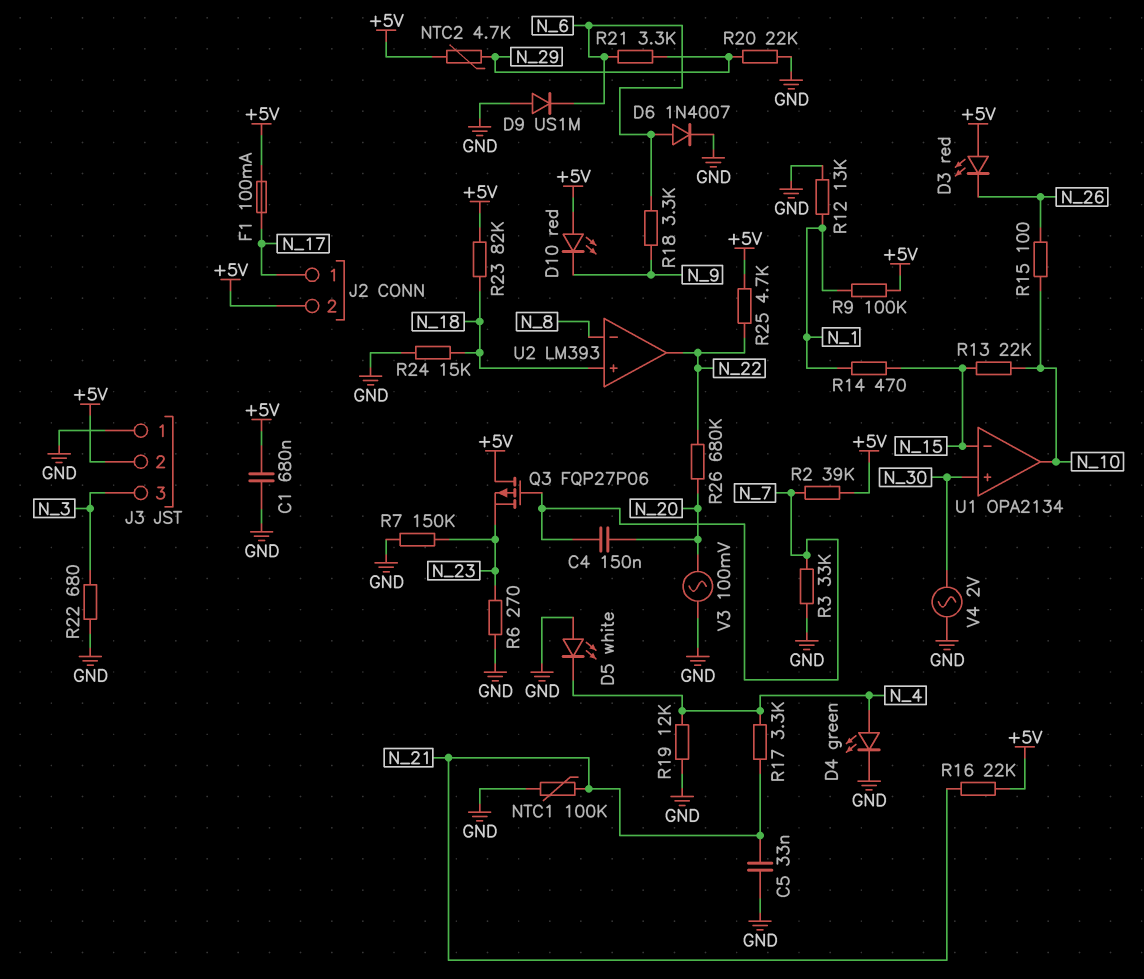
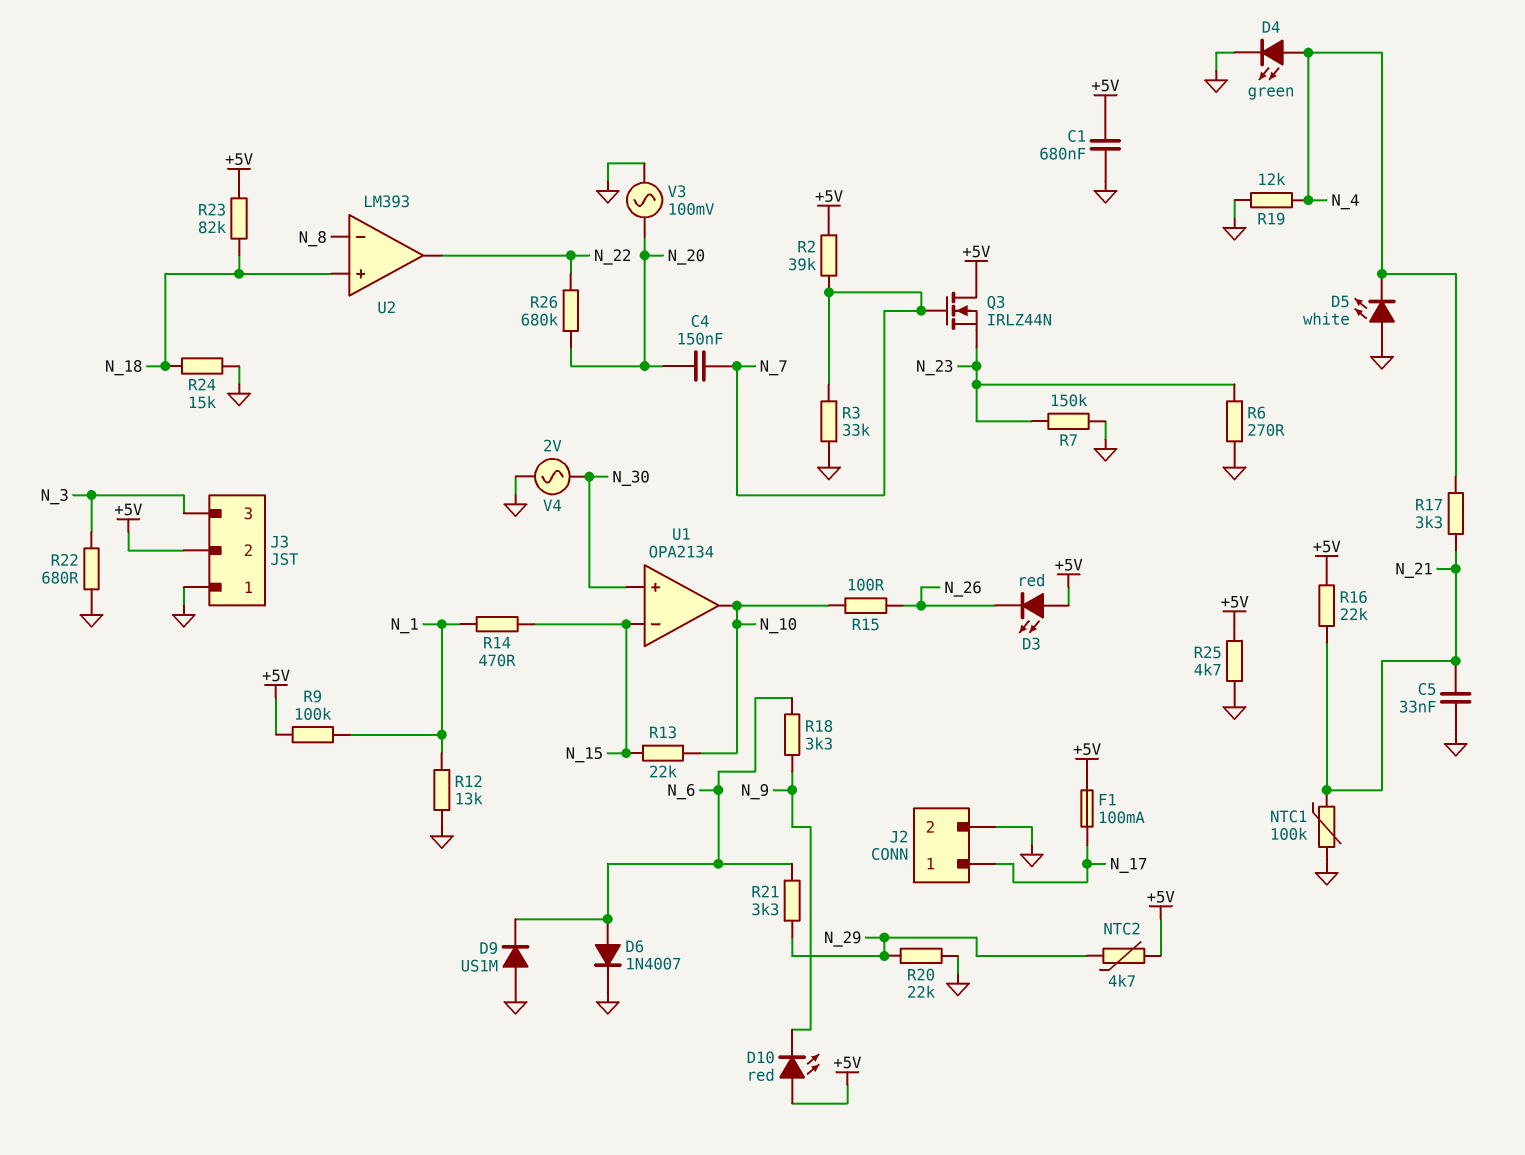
J2 pin 2: +5V -> GND
Q3: PMOS FQP27P06 (G N_7, D +5V, S N_23) -> NMOS IRLZ44N (G N_7, D +5V, S N_23)
R25: 4.7k (+5V, N_22) -> 4.7k (+5V, GND)

